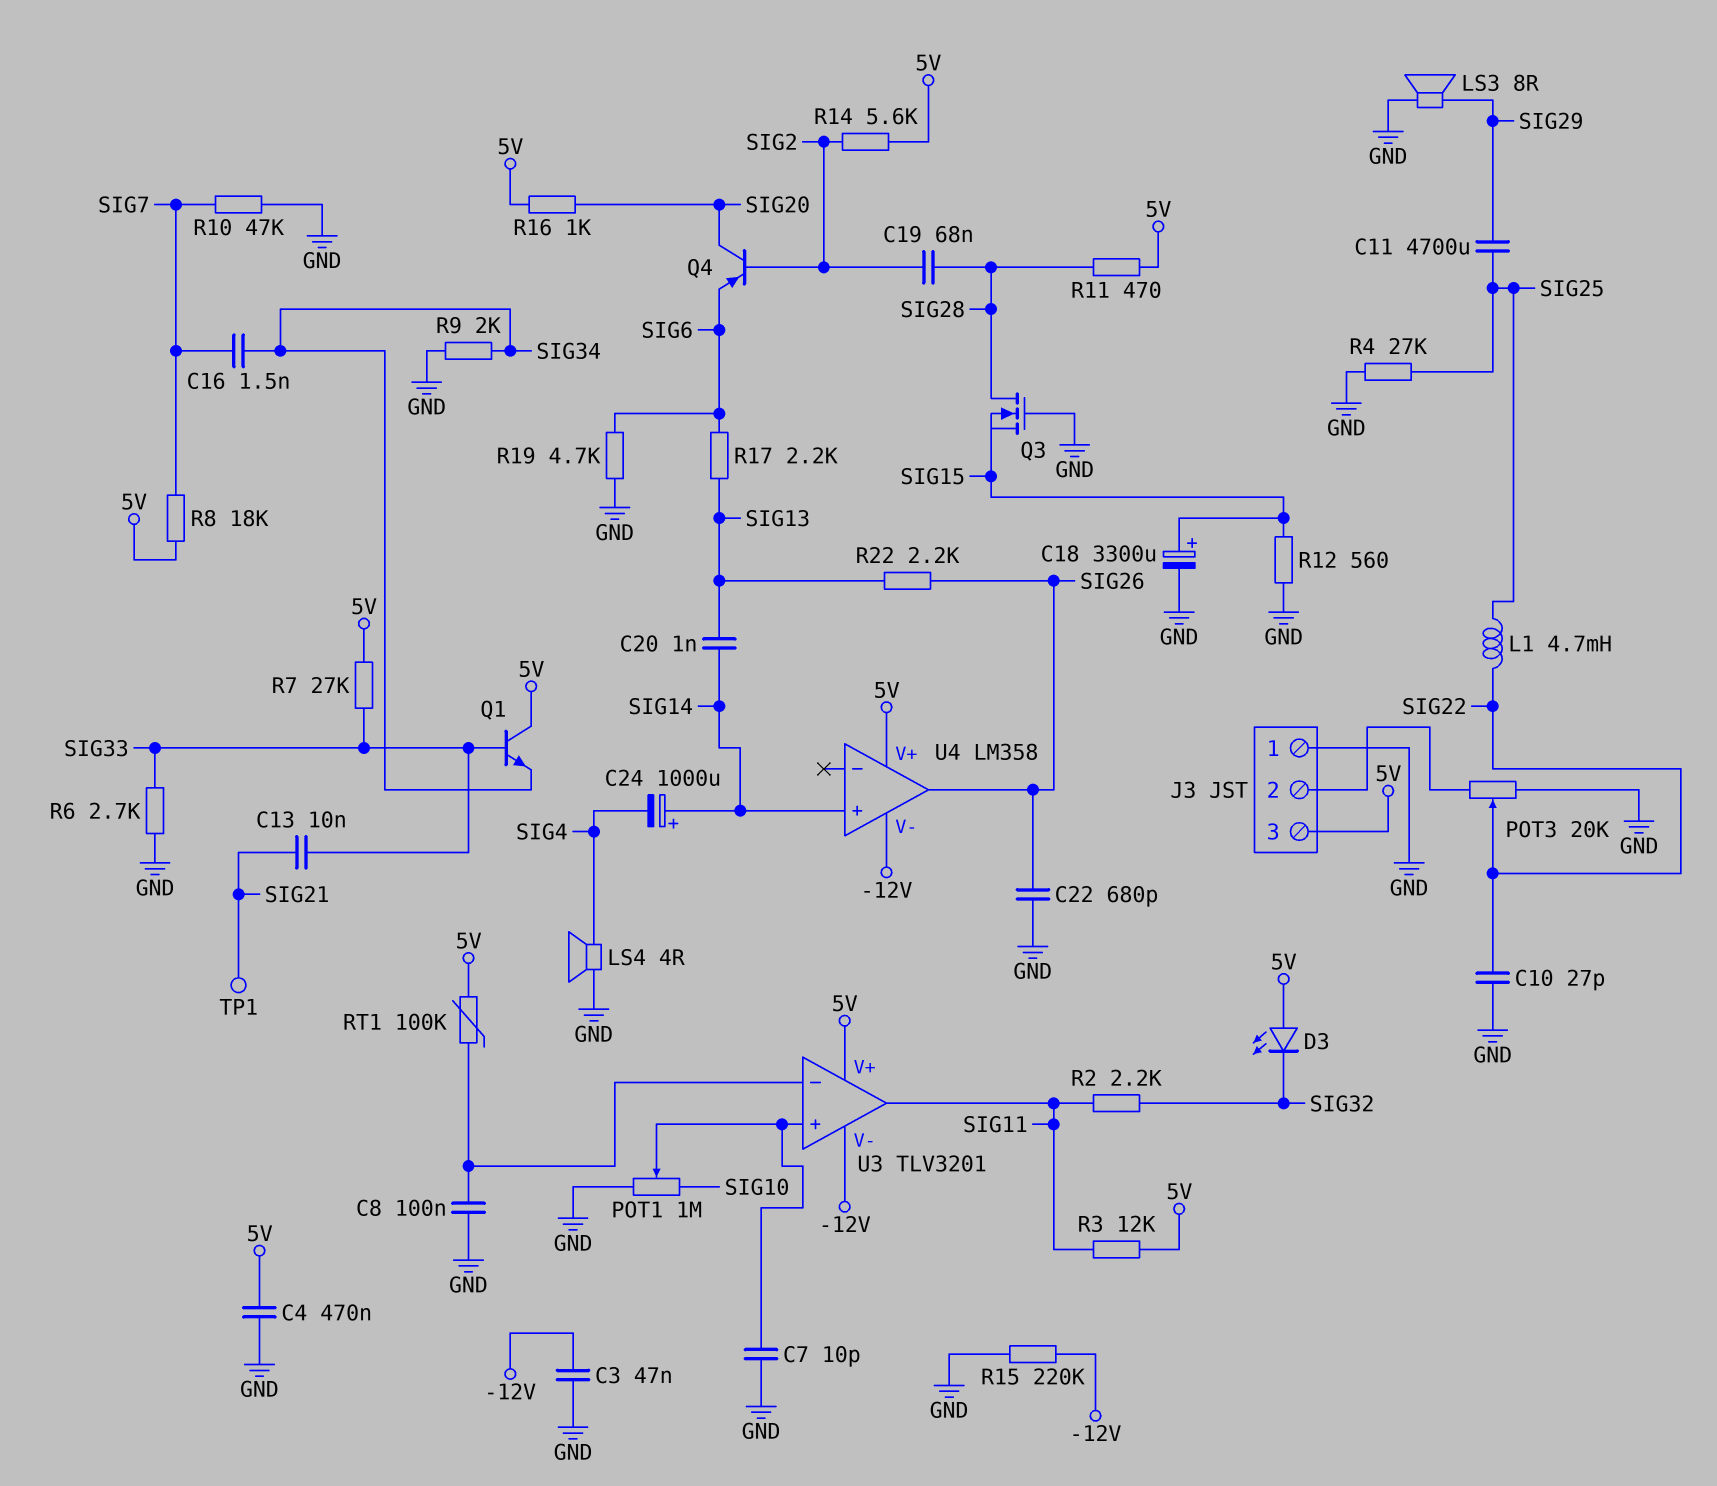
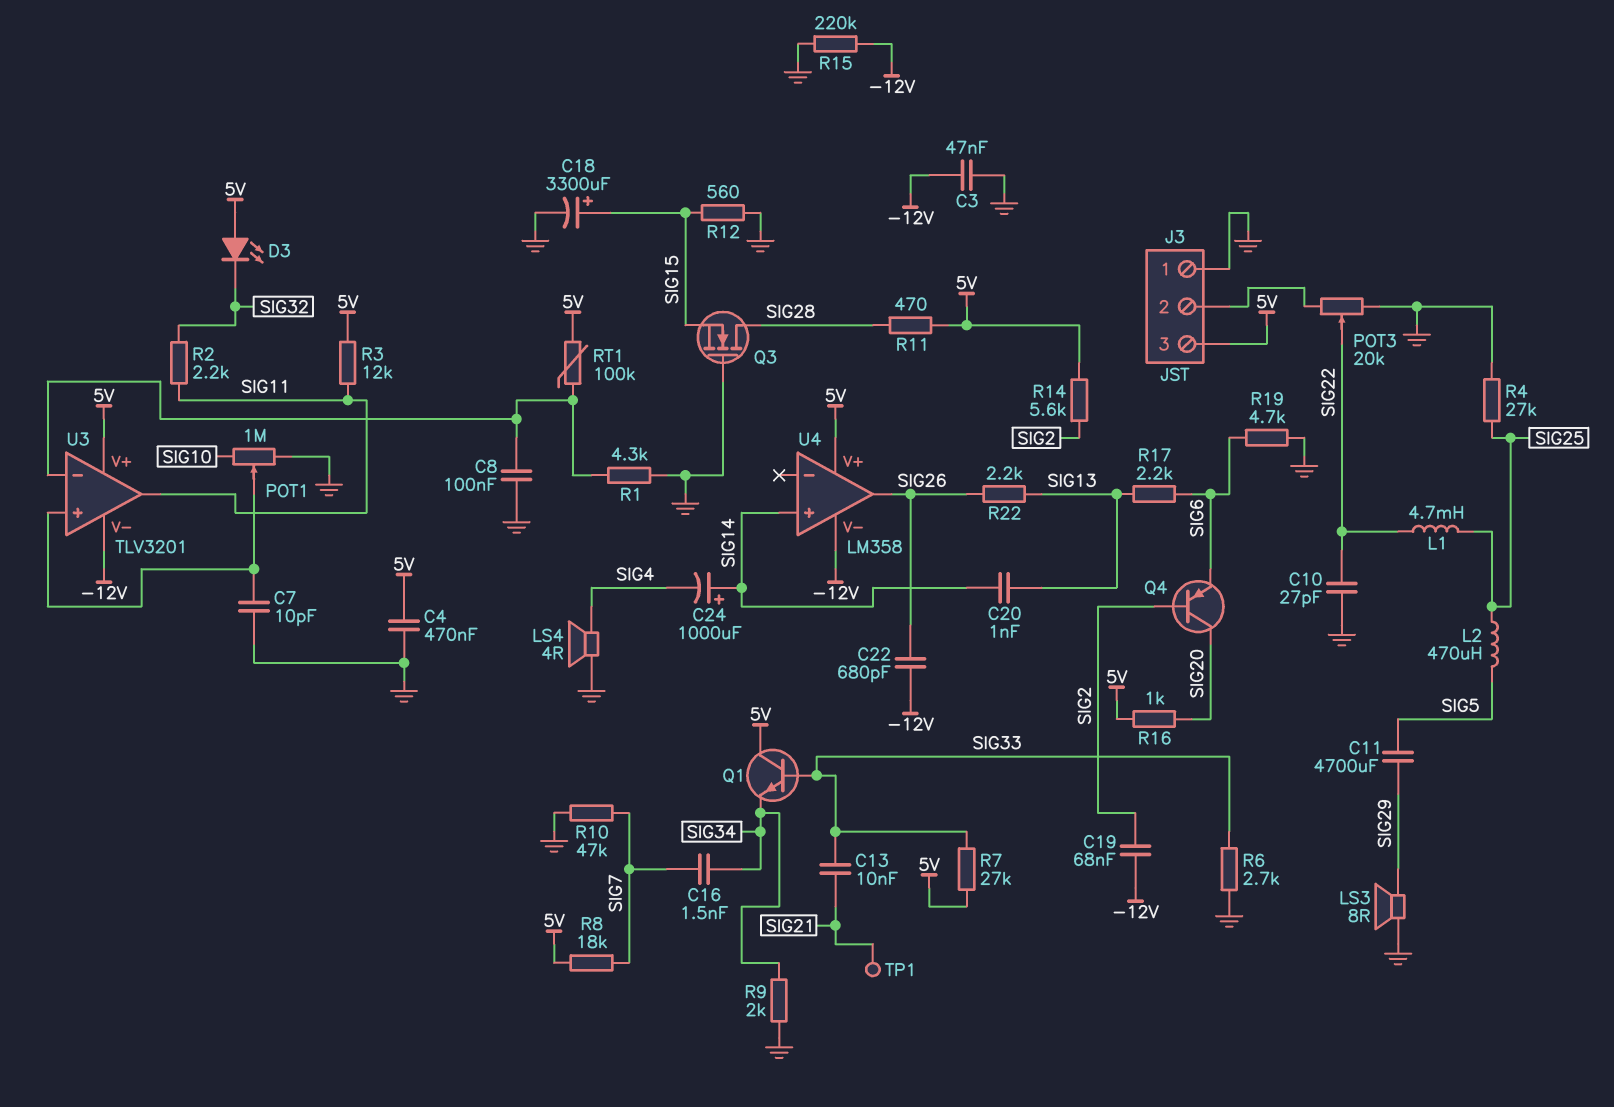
C11: 4700uF (SIG25, SIG29) -> 4700uF (SIG5, SIG29)
C19: 68nF (SIG2, SIG28) -> 68nF (-12V, SIG2)
C22: 680pF (GND, SIG26) -> 680pF (-12V, SIG26)
L2: none -> 470uH (SIG5, SIG25)
R1: none -> 4.3k (GND, U3/in-)

